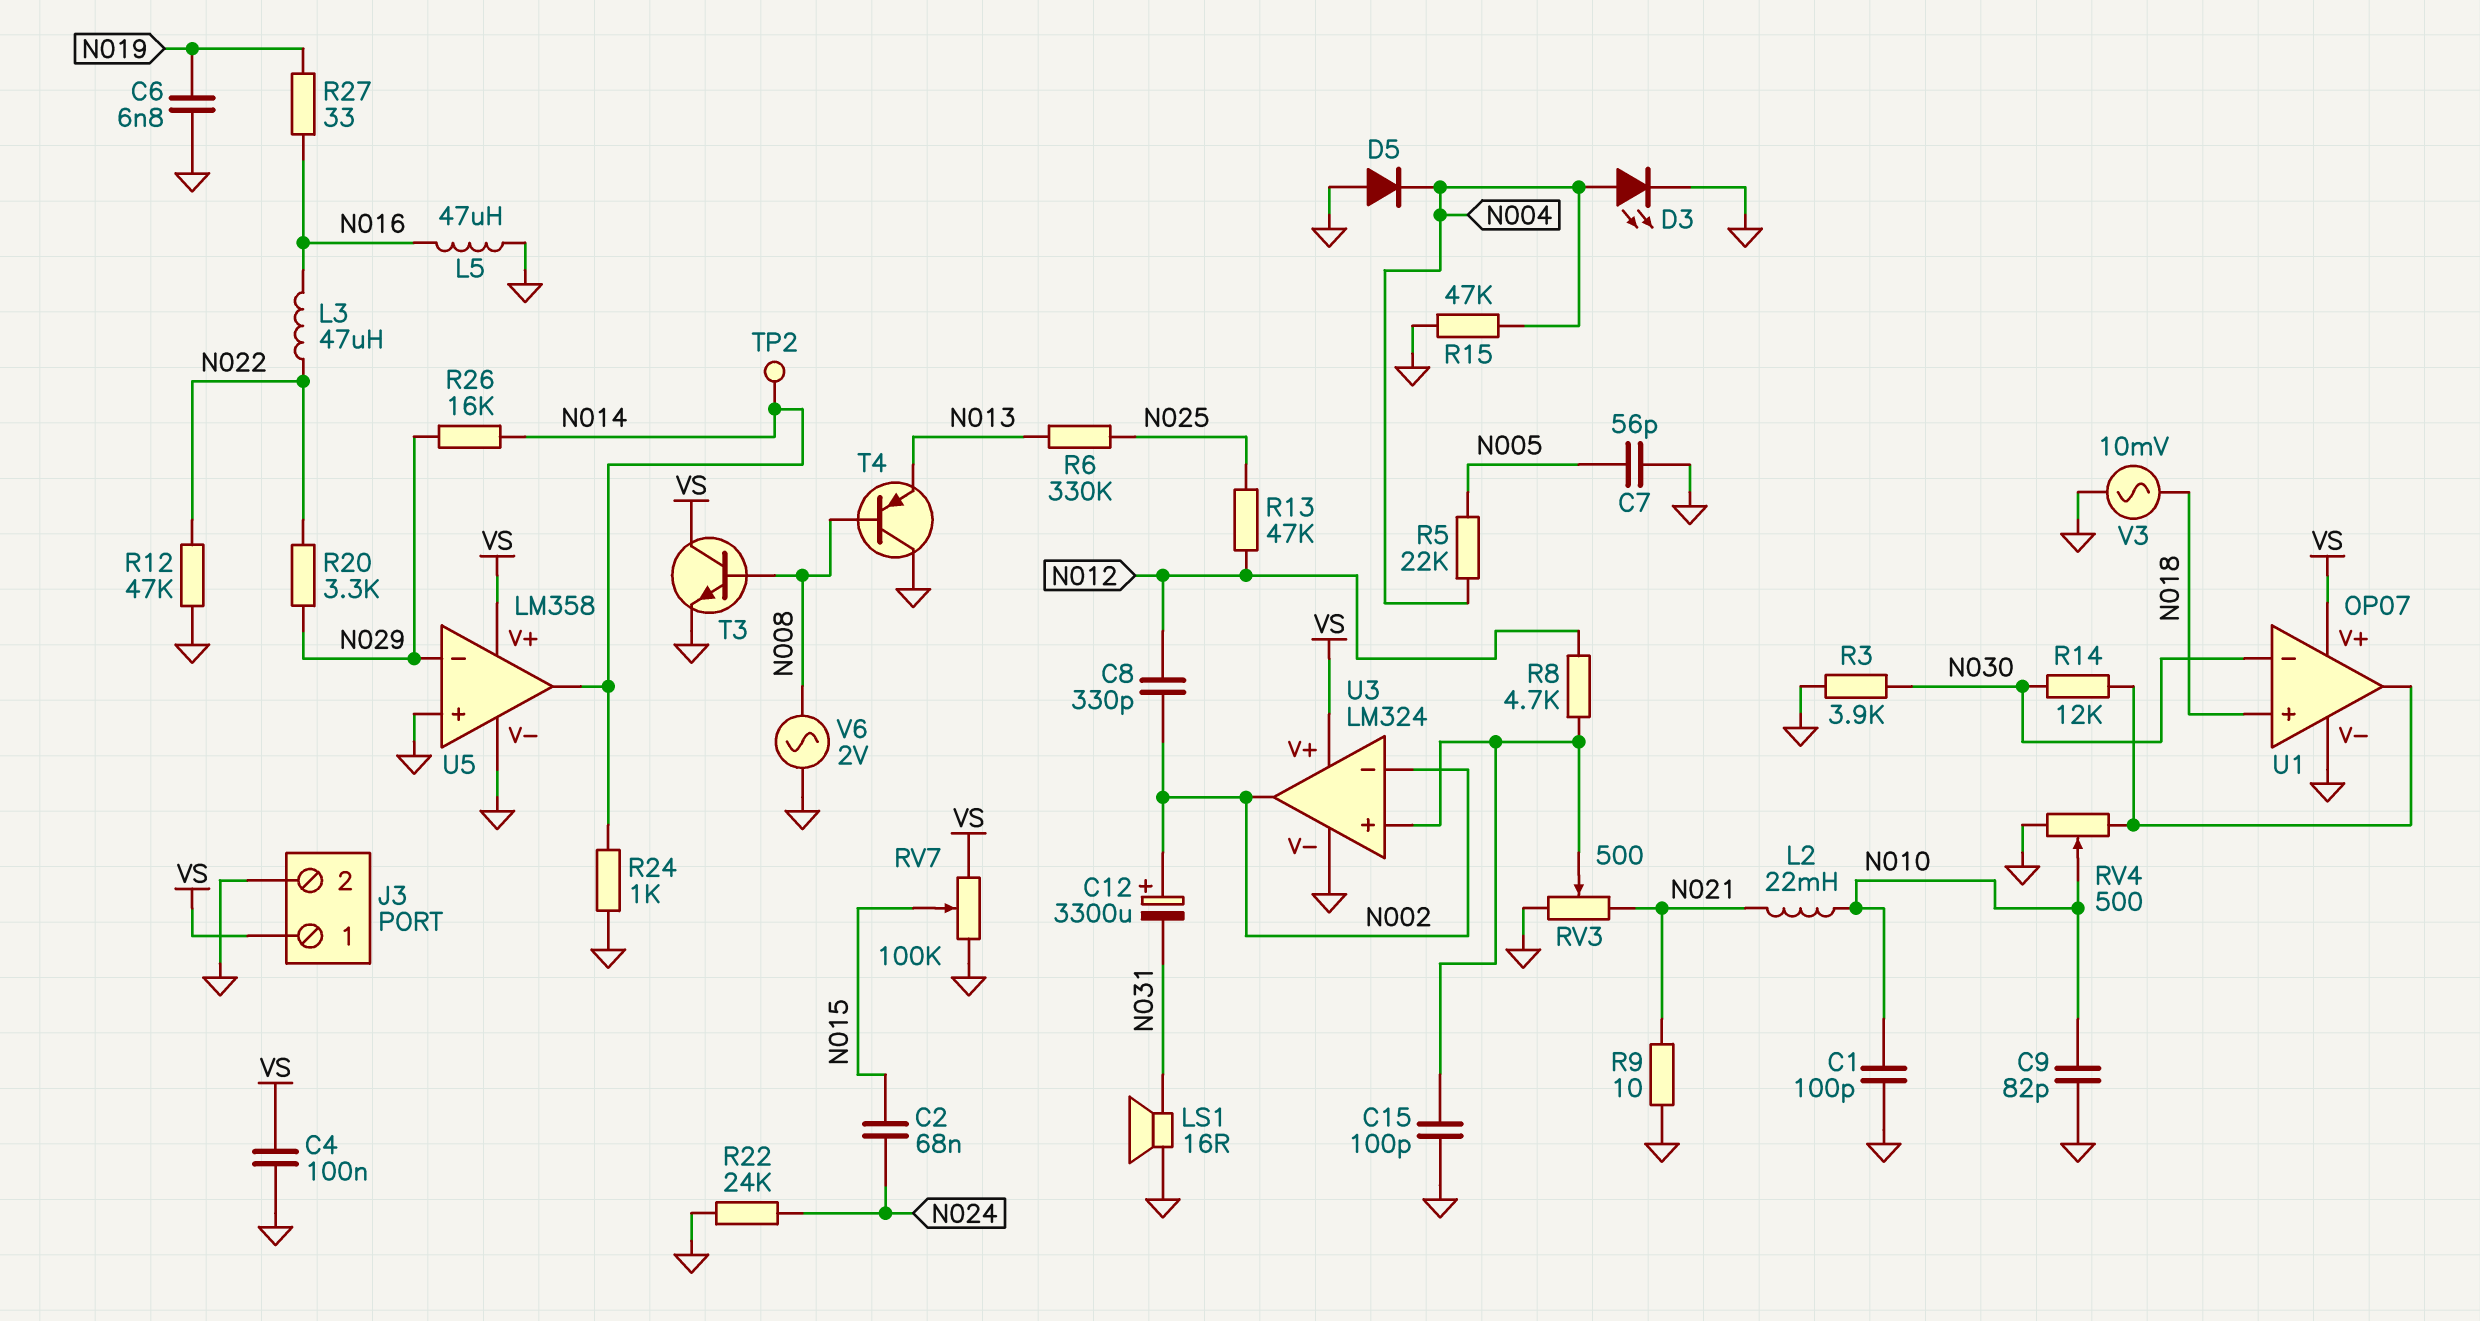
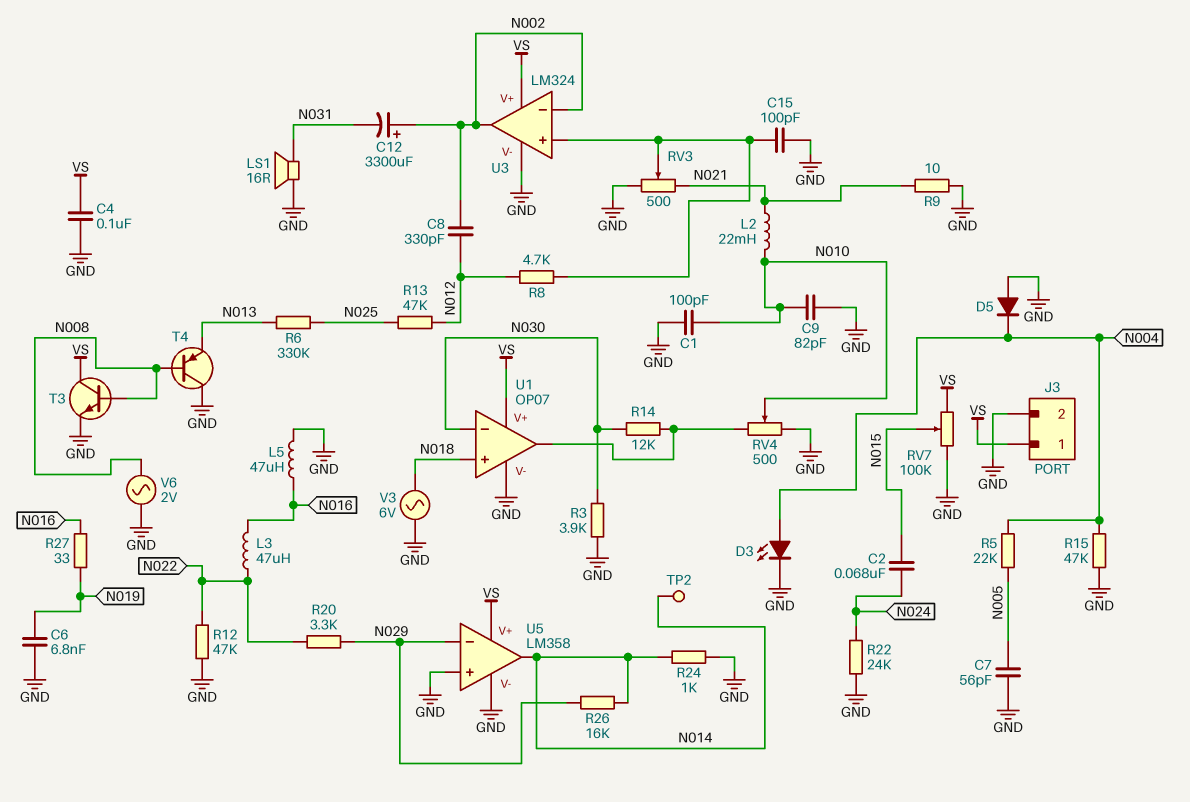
V3: AC 10mV (GND, N018) -> AC 6V (GND, N018)

